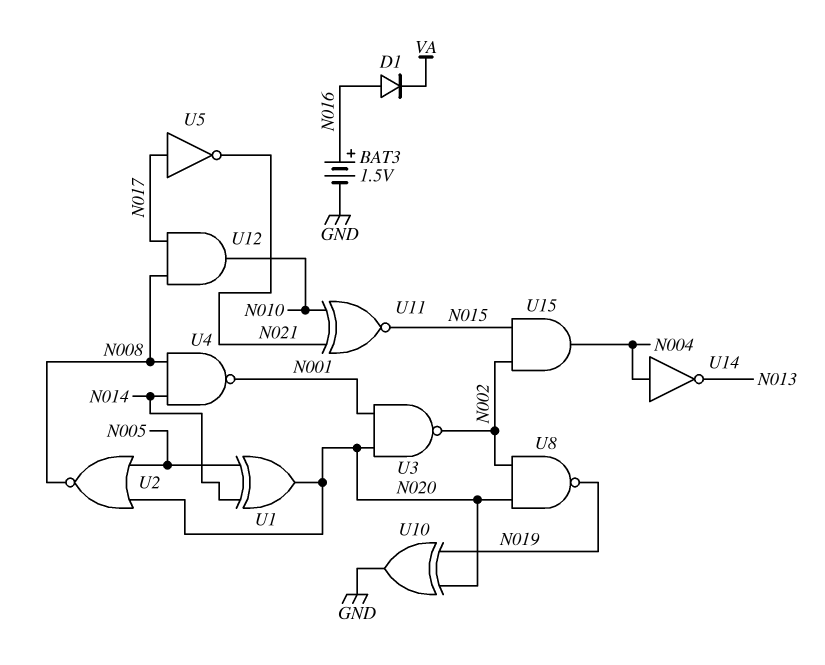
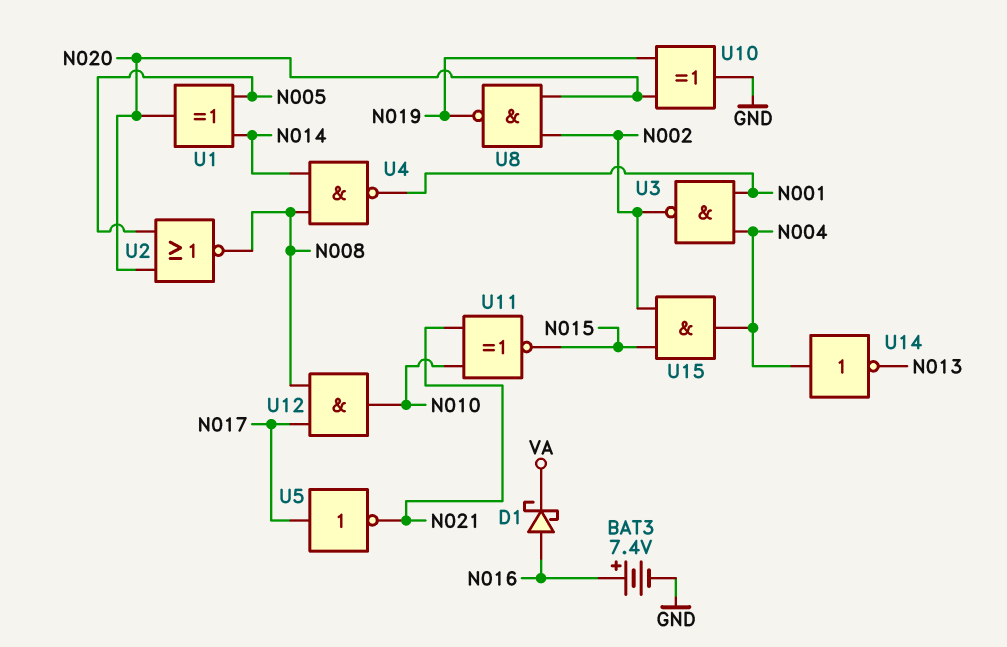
BAT3: 1.5V (plus N016, minus GND) -> 7.4V (plus N016, minus GND)
D1: diode (A N016, K VA) -> schottky (A N016, K VA)
U3: NAND (in N001, in N020, out N002) -> NAND (in N001, in N004, out N002)

